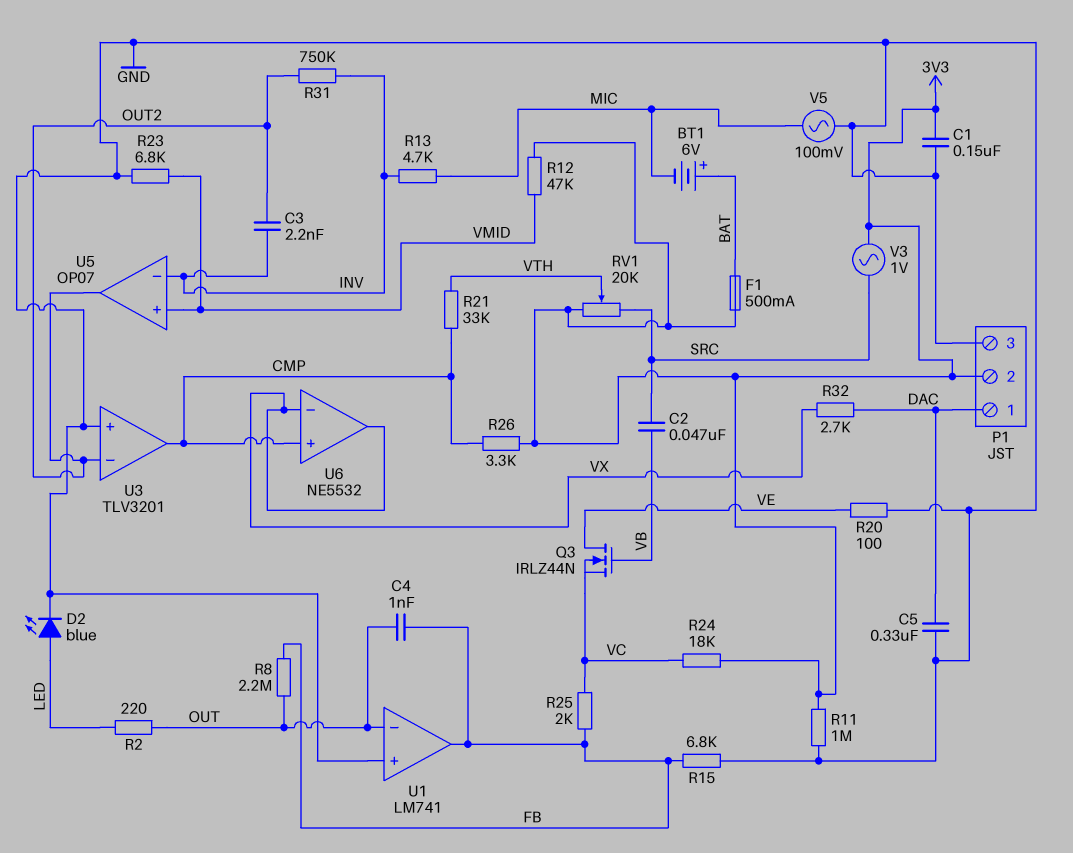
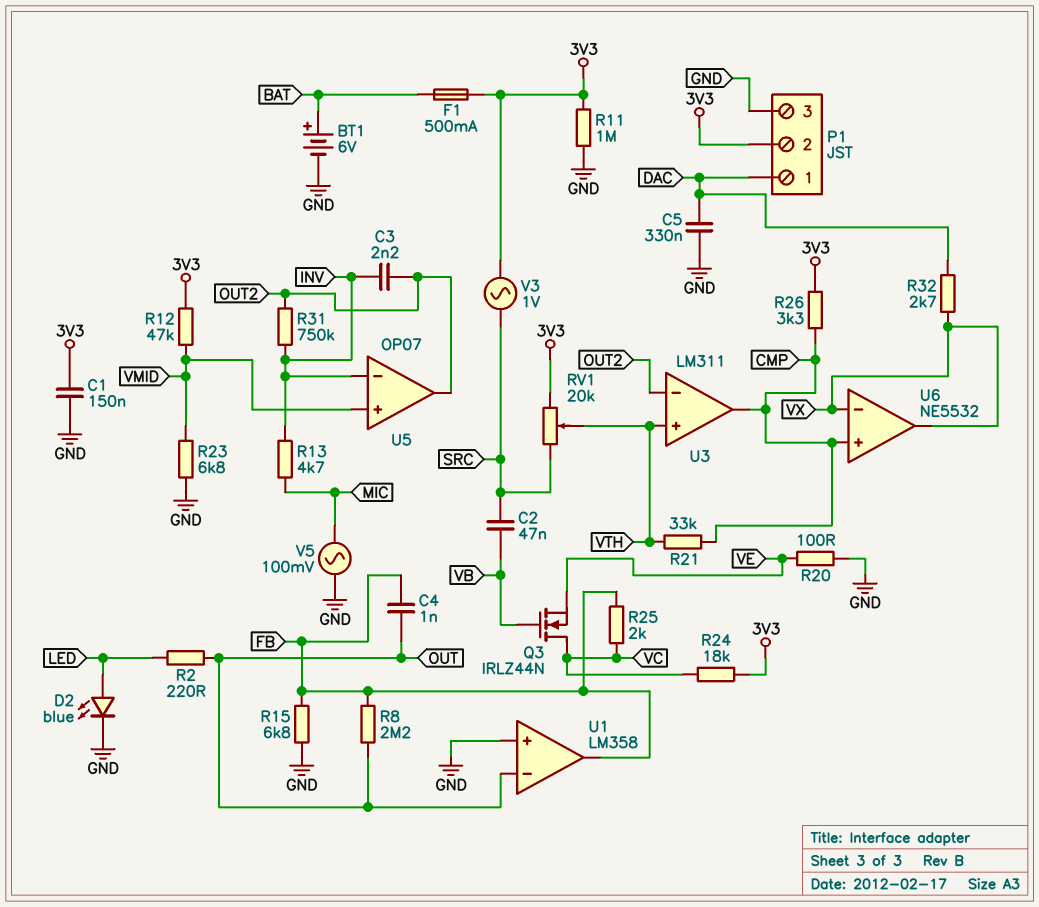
BT1: 6V (plus BAT, minus MIC) -> 6V (plus BAT, minus GND)
Q3: NMOS IRLZ44N (G VB, D VE, S VC) -> NMOS IRLZ44N (G VB, D VC, S VE)
U1: LM741 -> LM358
U3: TLV3201 -> LM311
U3 pin in+: GND -> VTH

